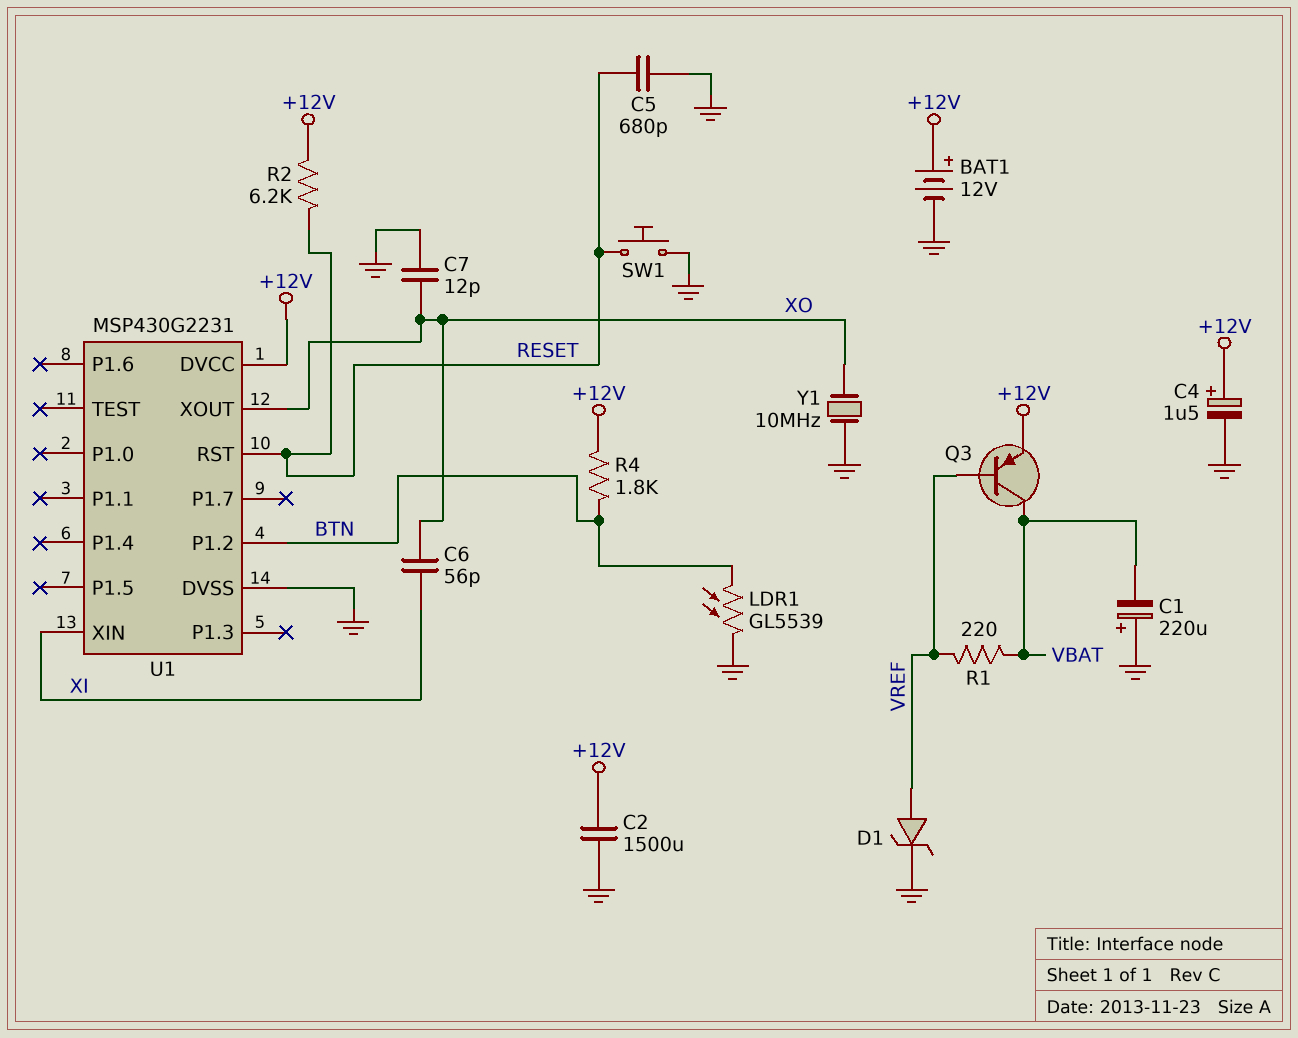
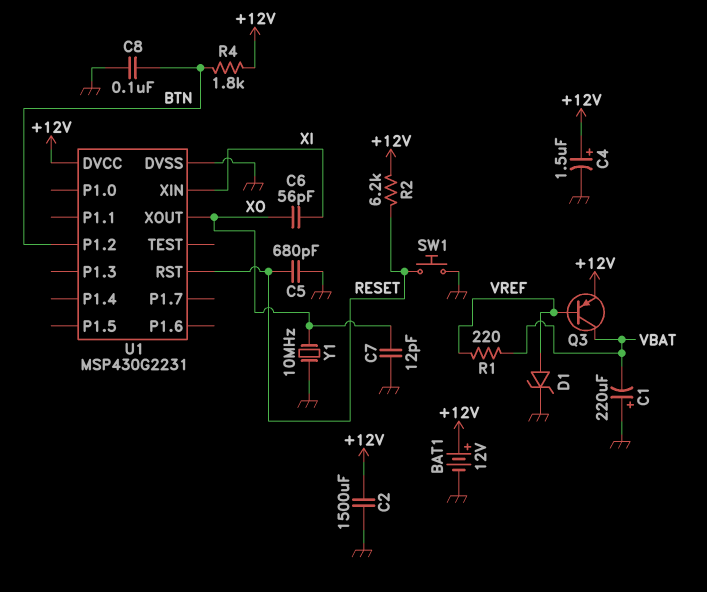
C8: none -> 100nF (BTN, GND)
LDR1: GL5539 (BTN, GND) -> none

